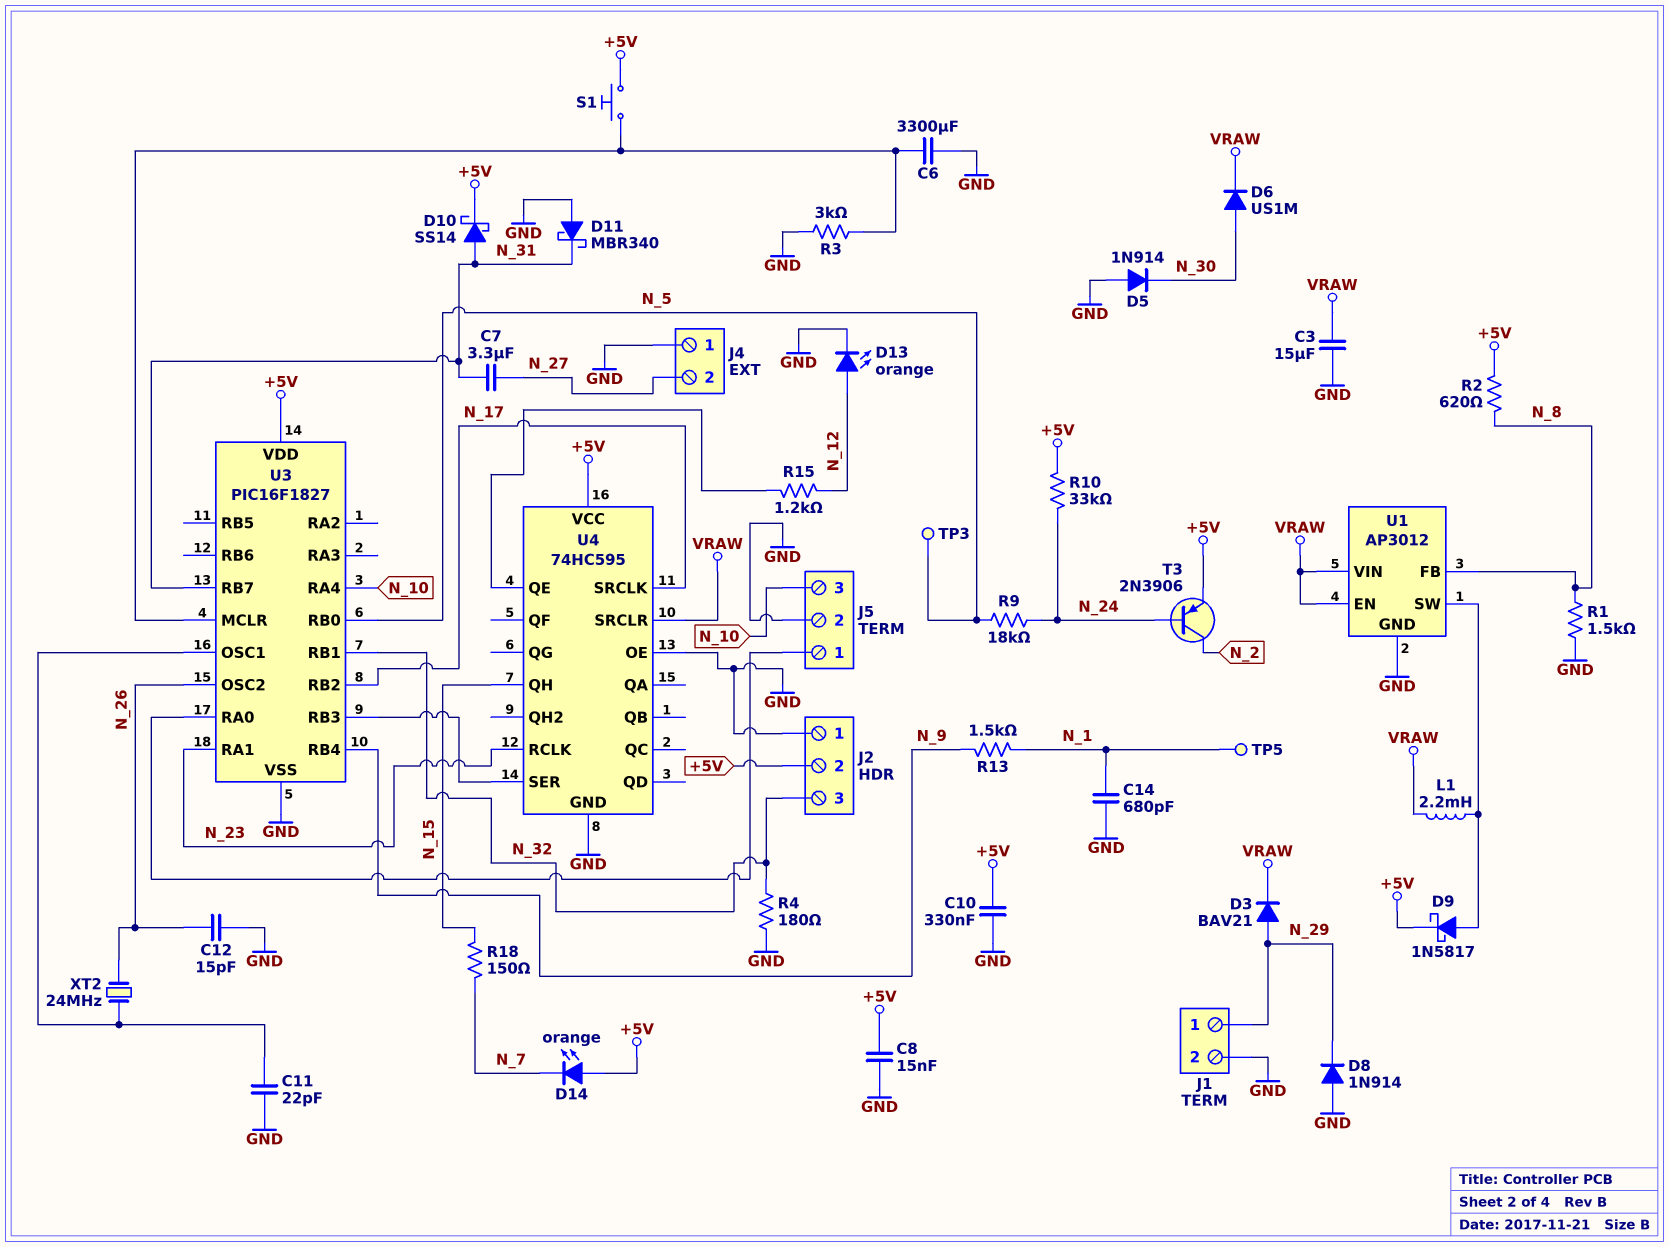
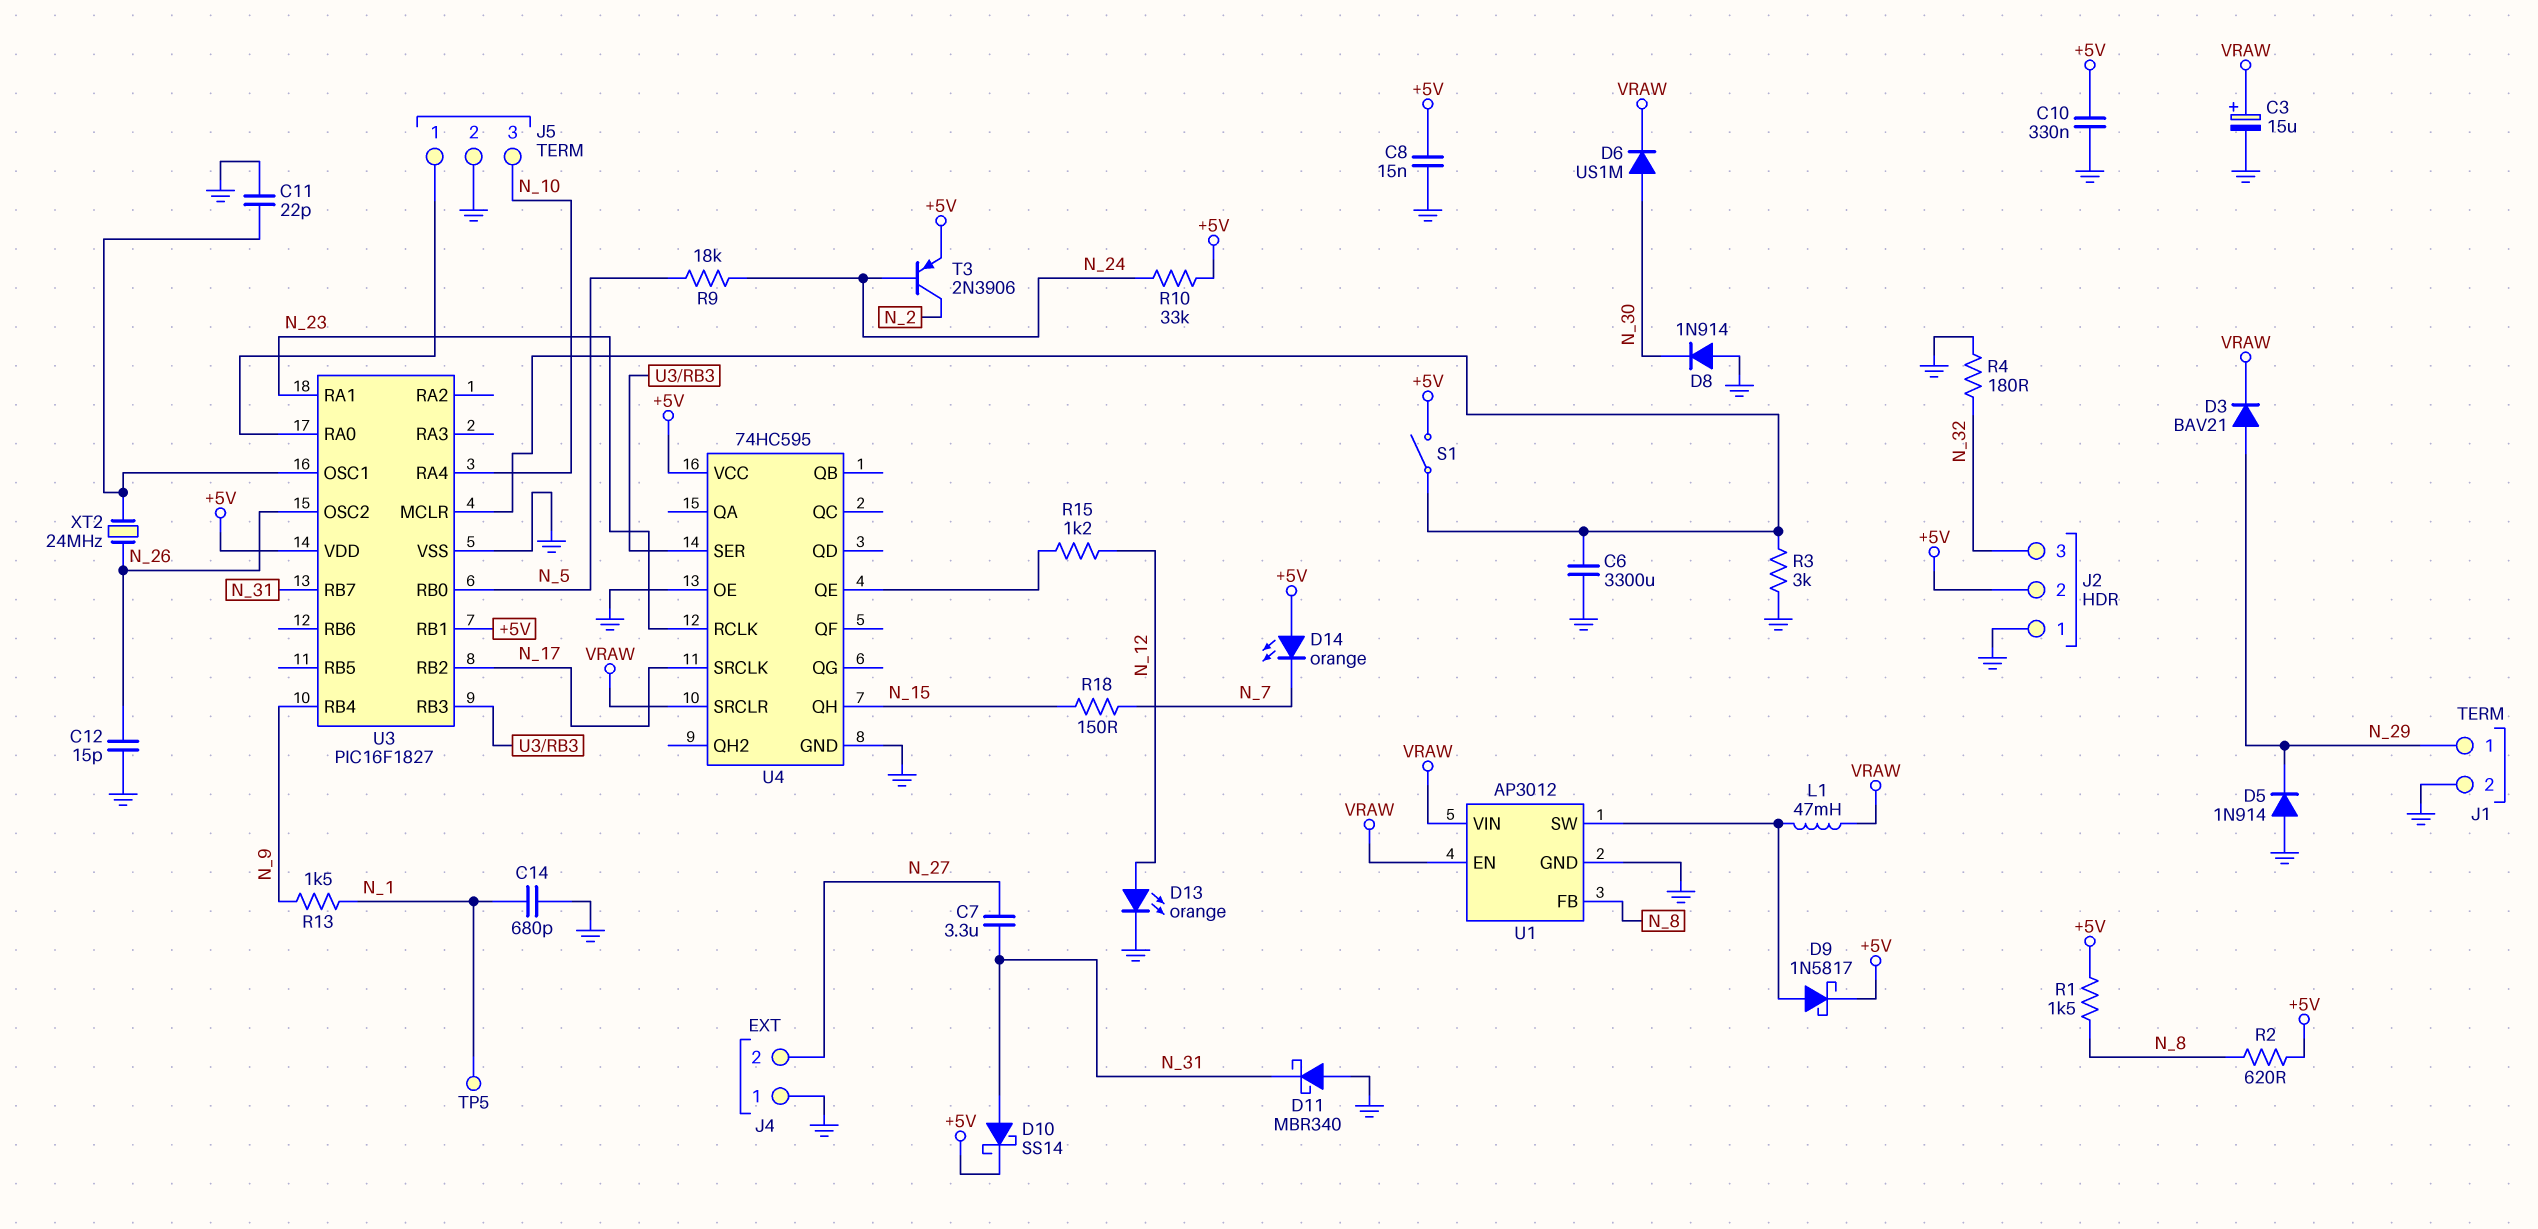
C3: 15uF (GND, VRAW) -> 15uF (plus VRAW, minus GND)
D5: diode 1N914 (A GND, K N_30) -> diode 1N914 (A GND, K N_29)
D8: diode 1N914 (A GND, K N_29) -> diode 1N914 (A GND, K N_30)
L1: 2.2mH (U1/SW, VRAW) -> 47mH (U1/SW, VRAW)
R1: 1.5k (GND, N_8) -> 1.5k (+5V, N_8)
S1: button (+5V, U3/MCLR) -> switch (+5V, U3/MCLR)
TP3: test point (N_5) -> none
U3 pin RB1: N_32 -> +5V

